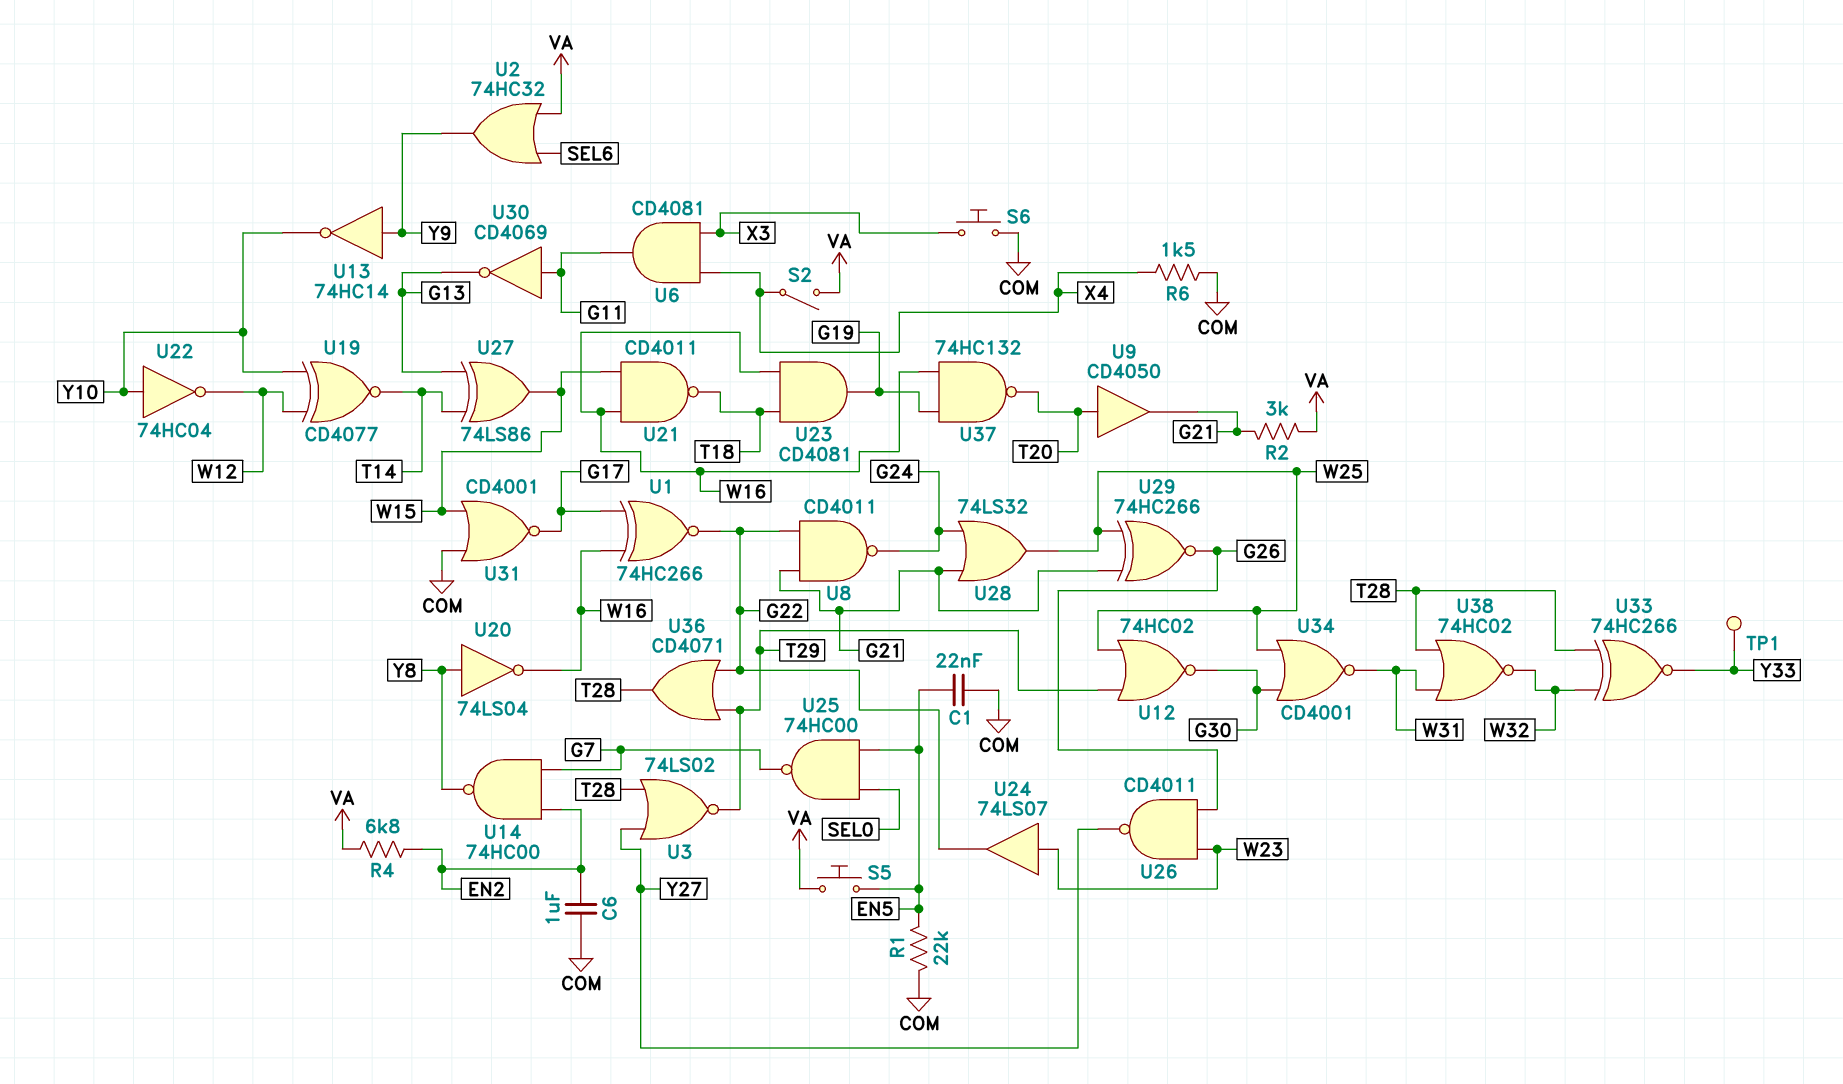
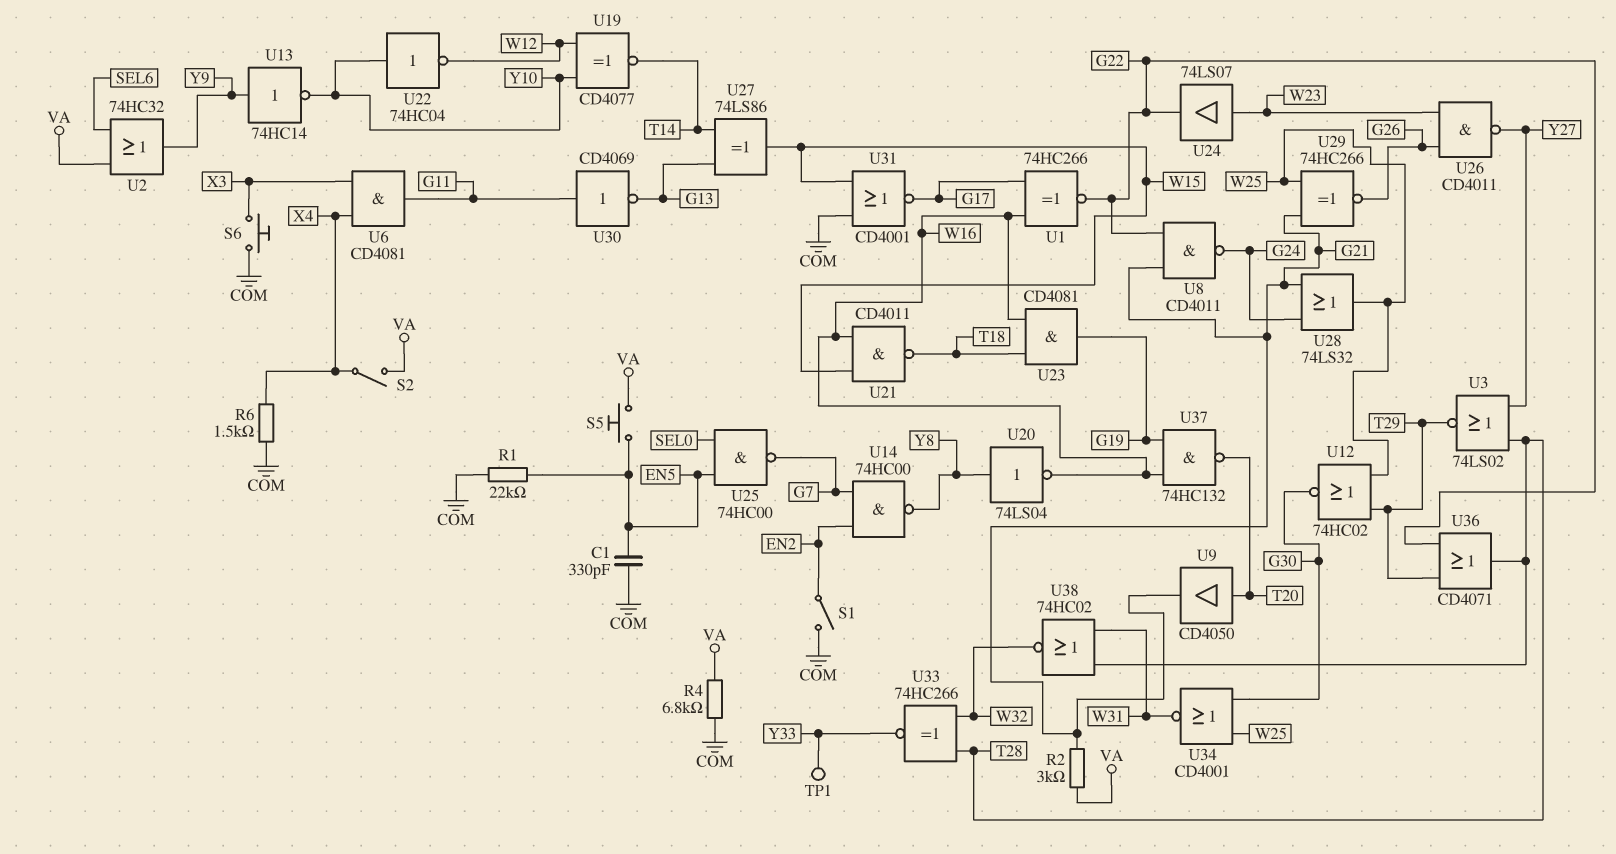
C1: 22nF (COM, EN5) -> 330pF (COM, EN5)
C6: 1uF (COM, EN2) -> none
R4: 6.8k (EN2, VA) -> 6.8k (COM, VA)
S1: none -> switch (COM, EN2)

